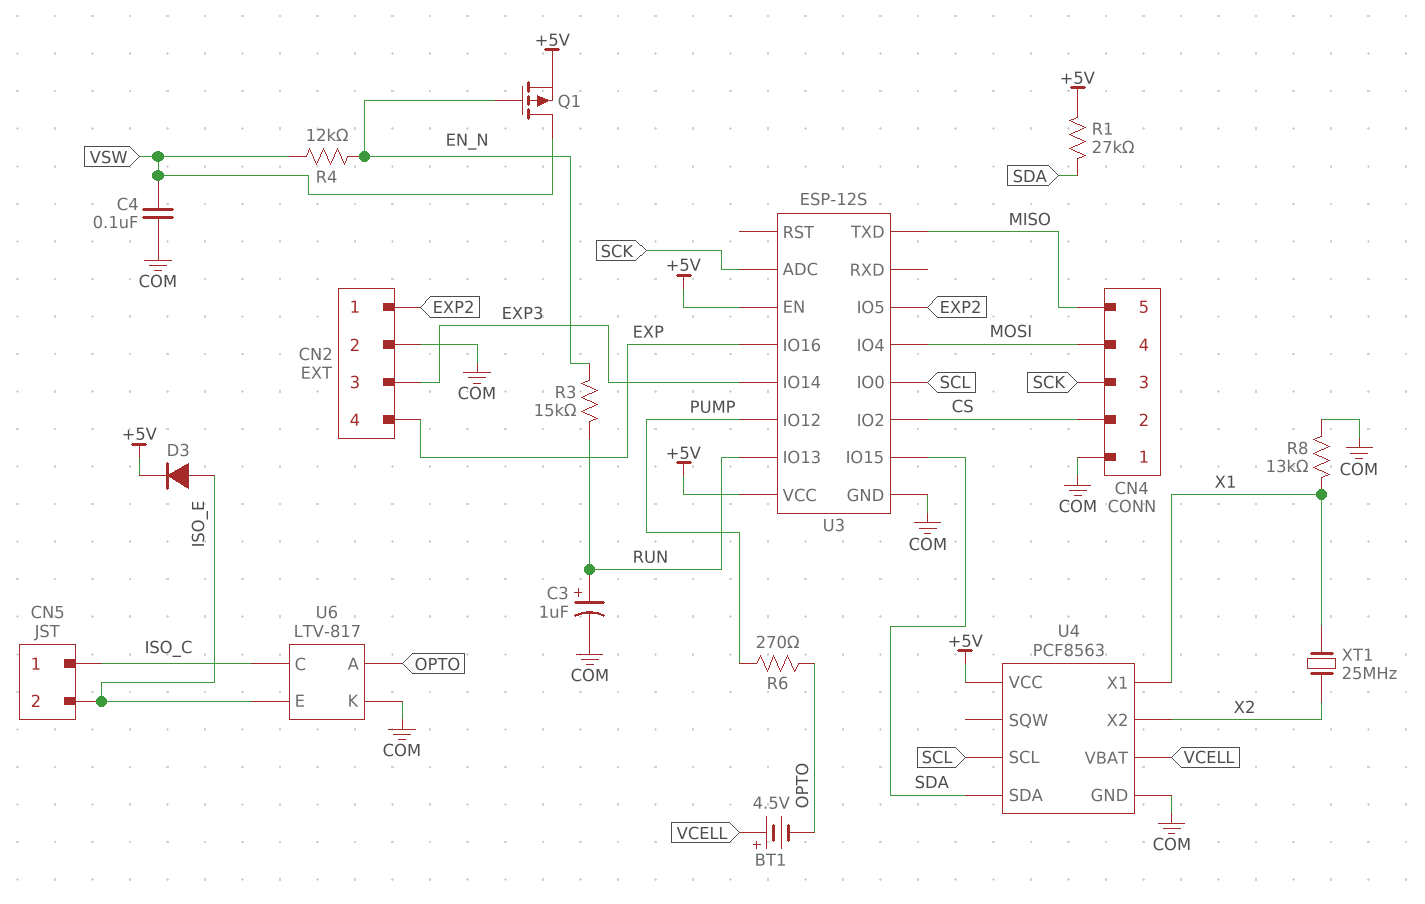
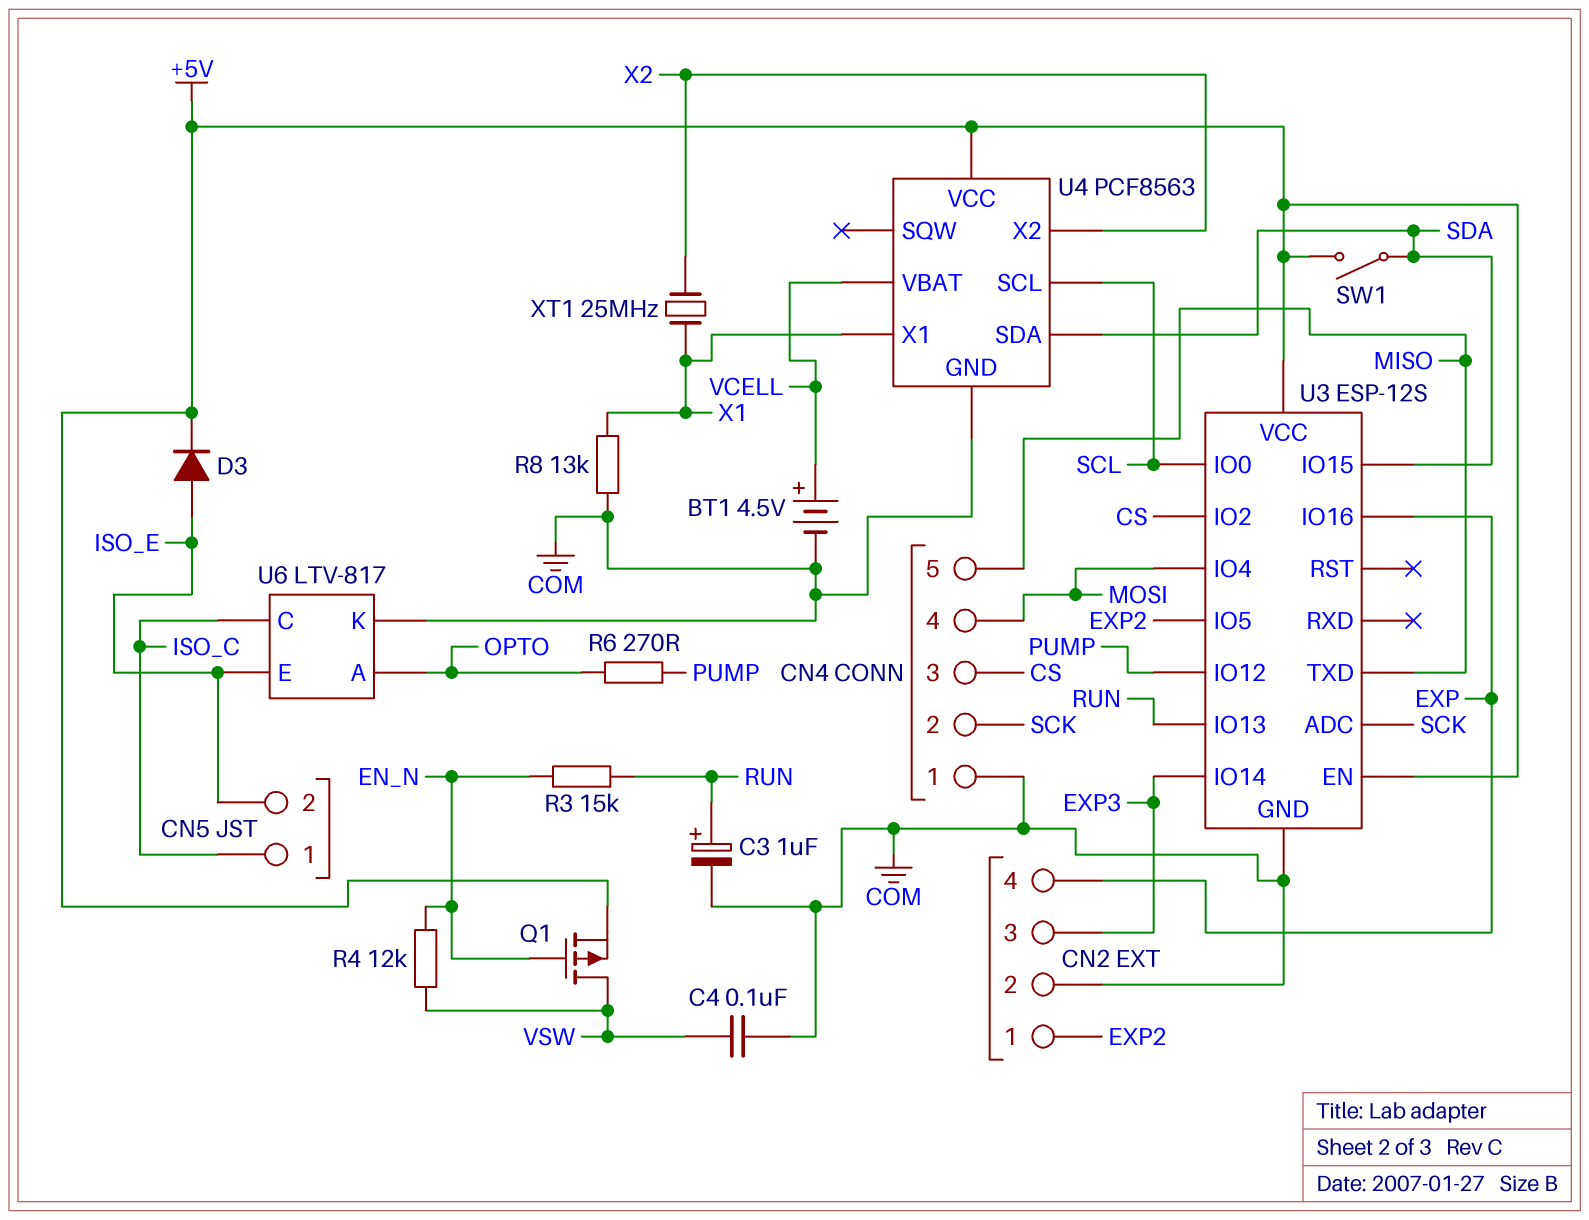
BT1: 4.5V (plus VCELL, minus OPTO) -> 4.5V (plus VCELL, minus COM)
CN4 pin 2: CS -> SCK
CN4 pin 3: SCK -> CS
R1: 27k (+5V, SDA) -> none
SW1: none -> switch (+5V, SDA)

